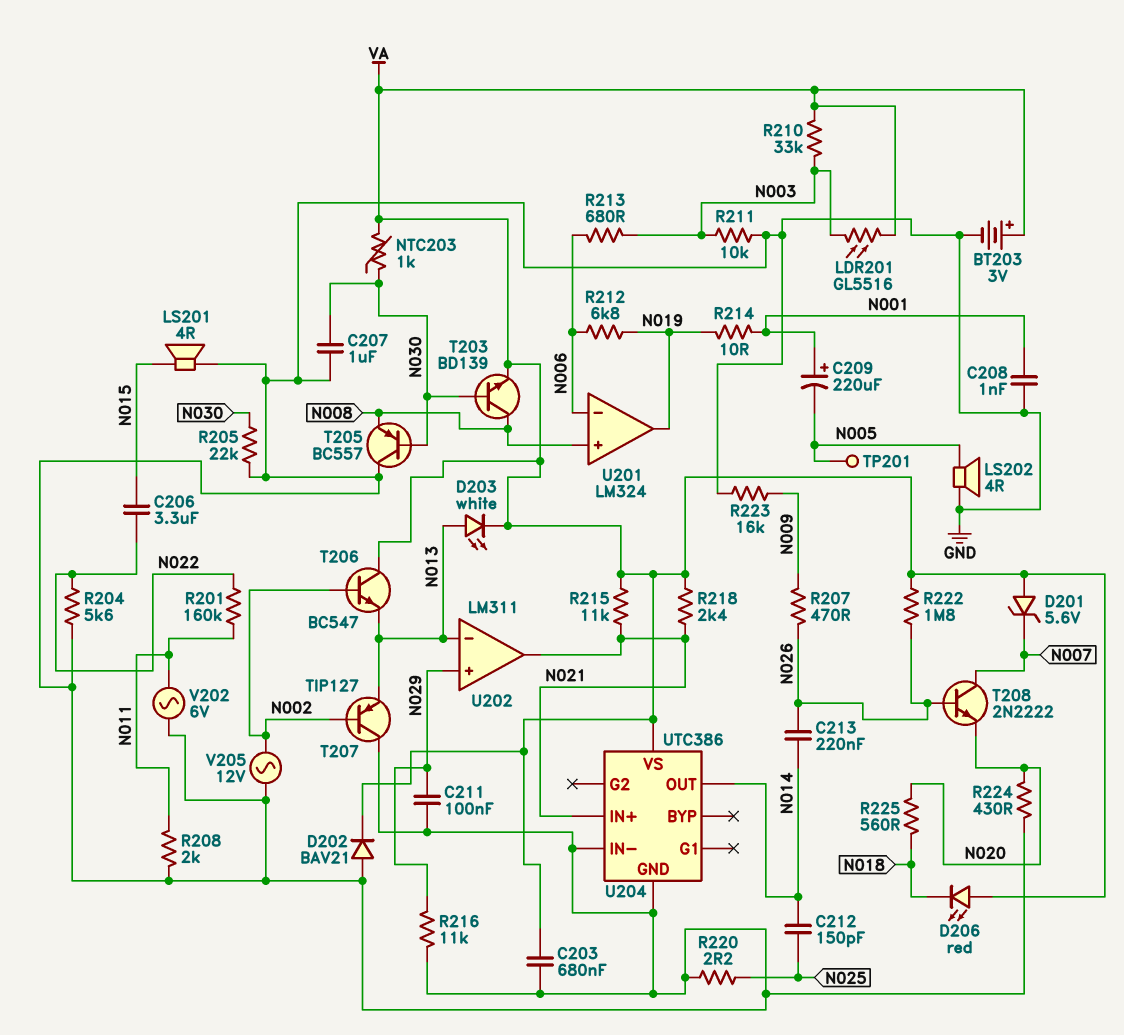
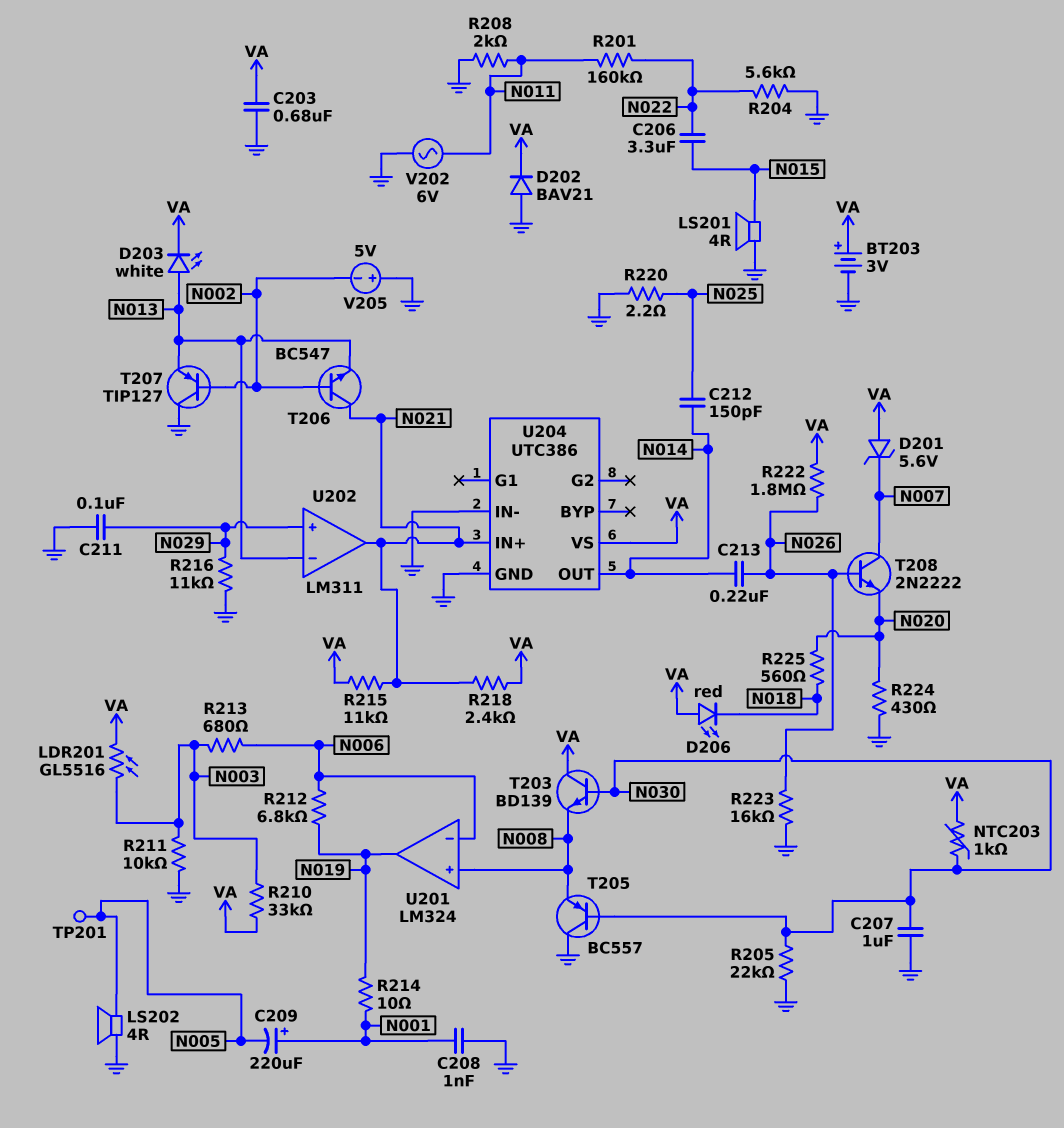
R207: 470 (N009, N026) -> none
R223: 16k (GND, N009) -> 16k (GND, N026)
T203: NPN BD139 (B N030, C N008, E VA) -> NPN BD139 (B N030, C VA, E N008)
T206: NPN BC547 (B N002, C VA, E N013) -> NPN BC547 (B N002, C N021, E N013)
V205: AC 12V (GND, N002) -> 5V (plus GND, minus N002)

